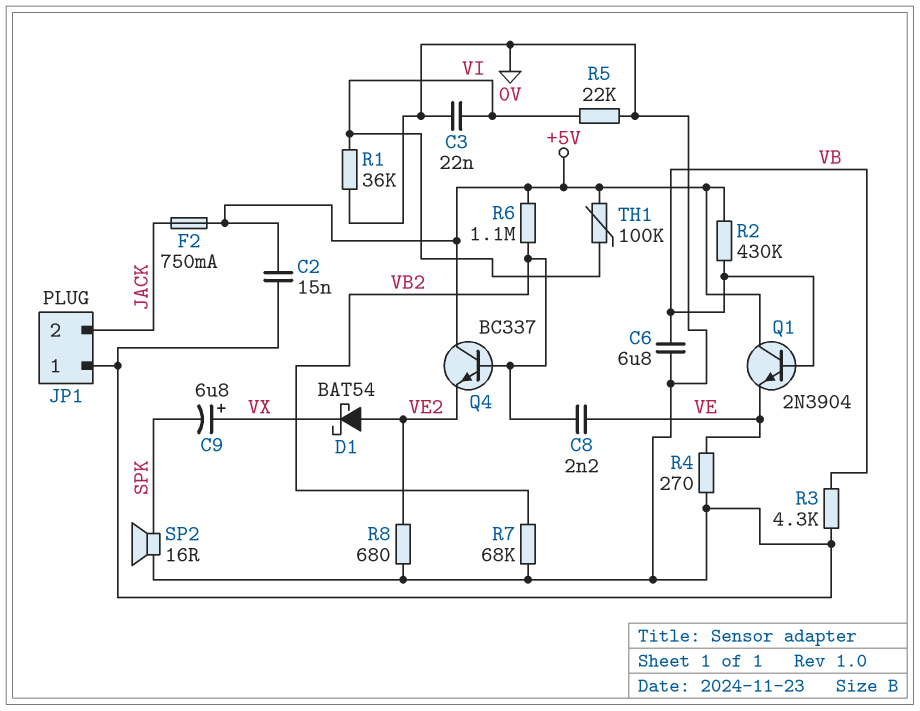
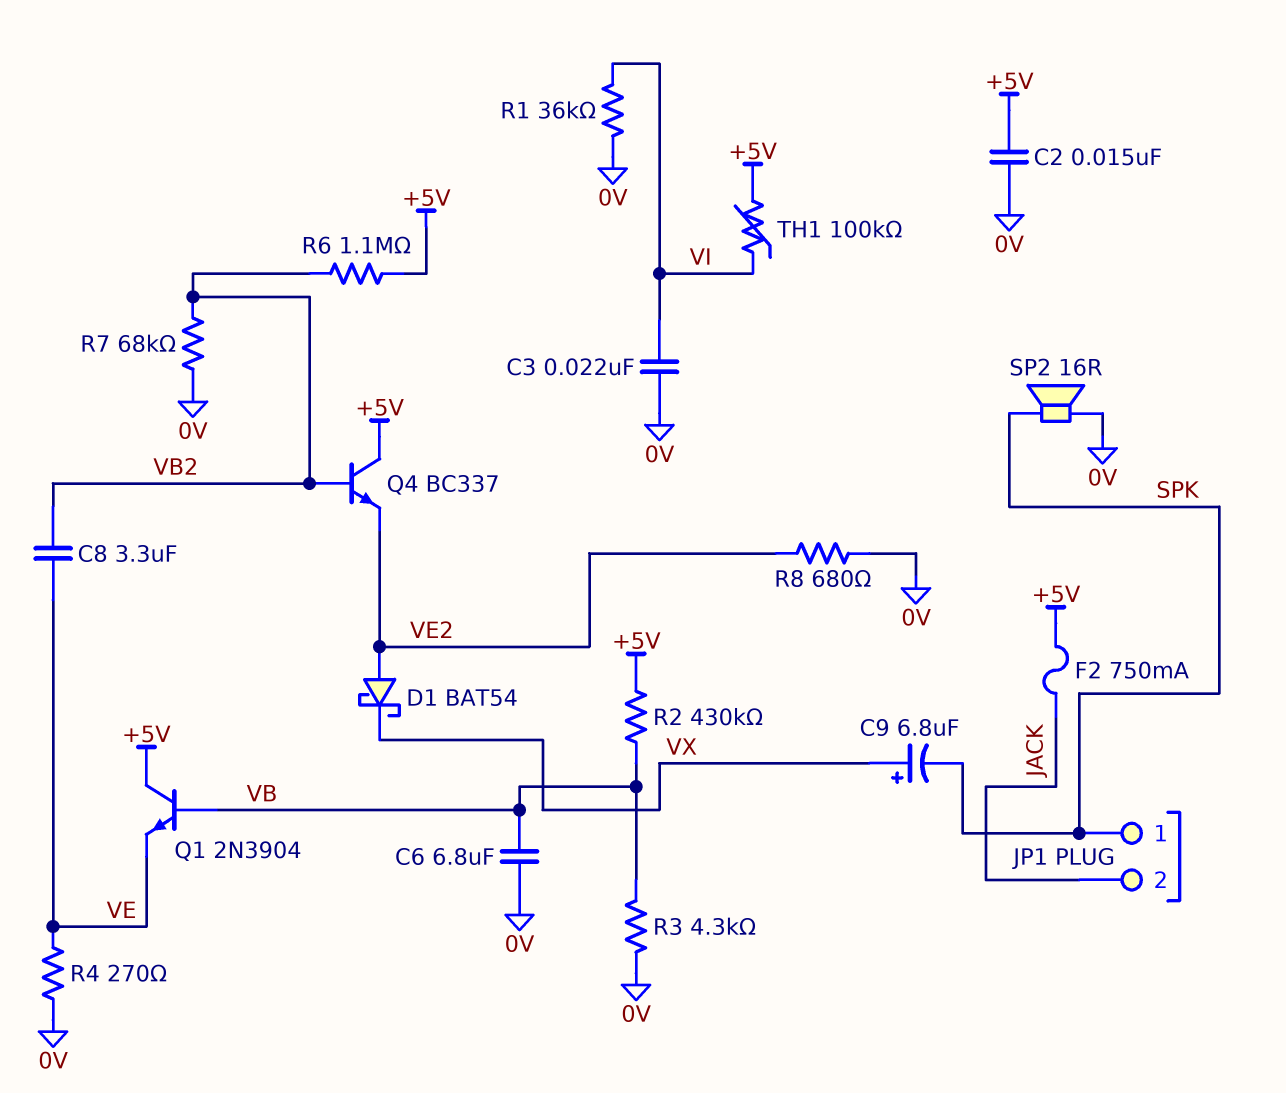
C8: 2.2nF (VB2, VE) -> 3.3uF (VB2, VE)
JP1 pin 1: 0V -> SPK
R5: 22k (0V, VI) -> none

